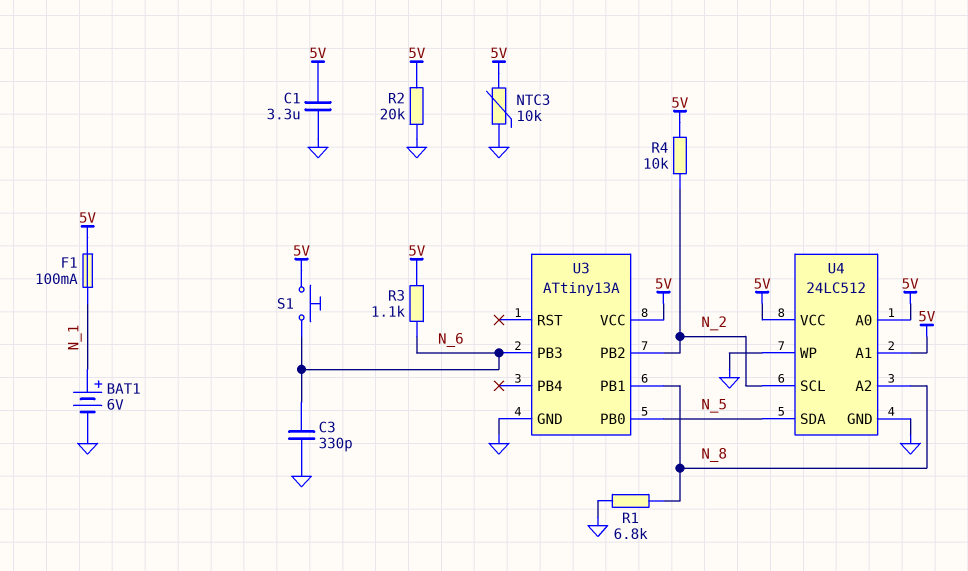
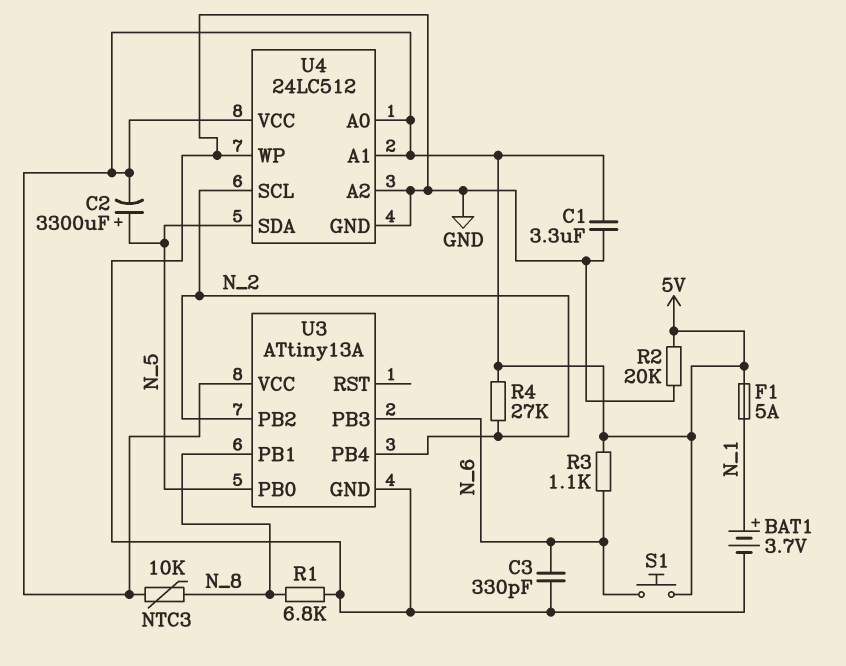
BAT1: 6V (plus N_1, minus GND) -> 3.7V (plus N_1, minus GND)
C2: none -> 3300uF (plus N_5, minus 5V)
F1: 100mA (5V, N_1) -> 5A (5V, N_1)
NTC3: 10k (5V, GND) -> 10k (5V, N_8)
R4: 10k (5V, N_2) -> 27k (5V, N_2)
U3 pin PB4: none -> N_2
U4 pin A2: N_8 -> GND

